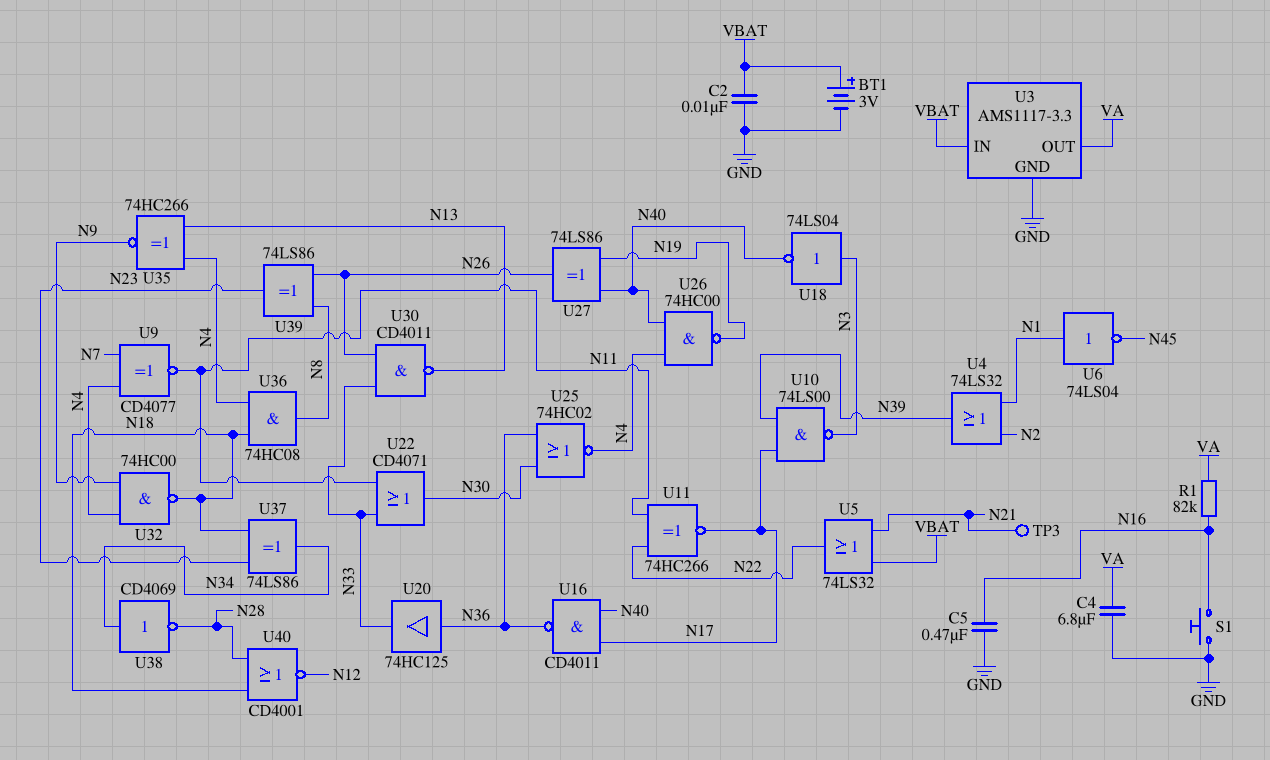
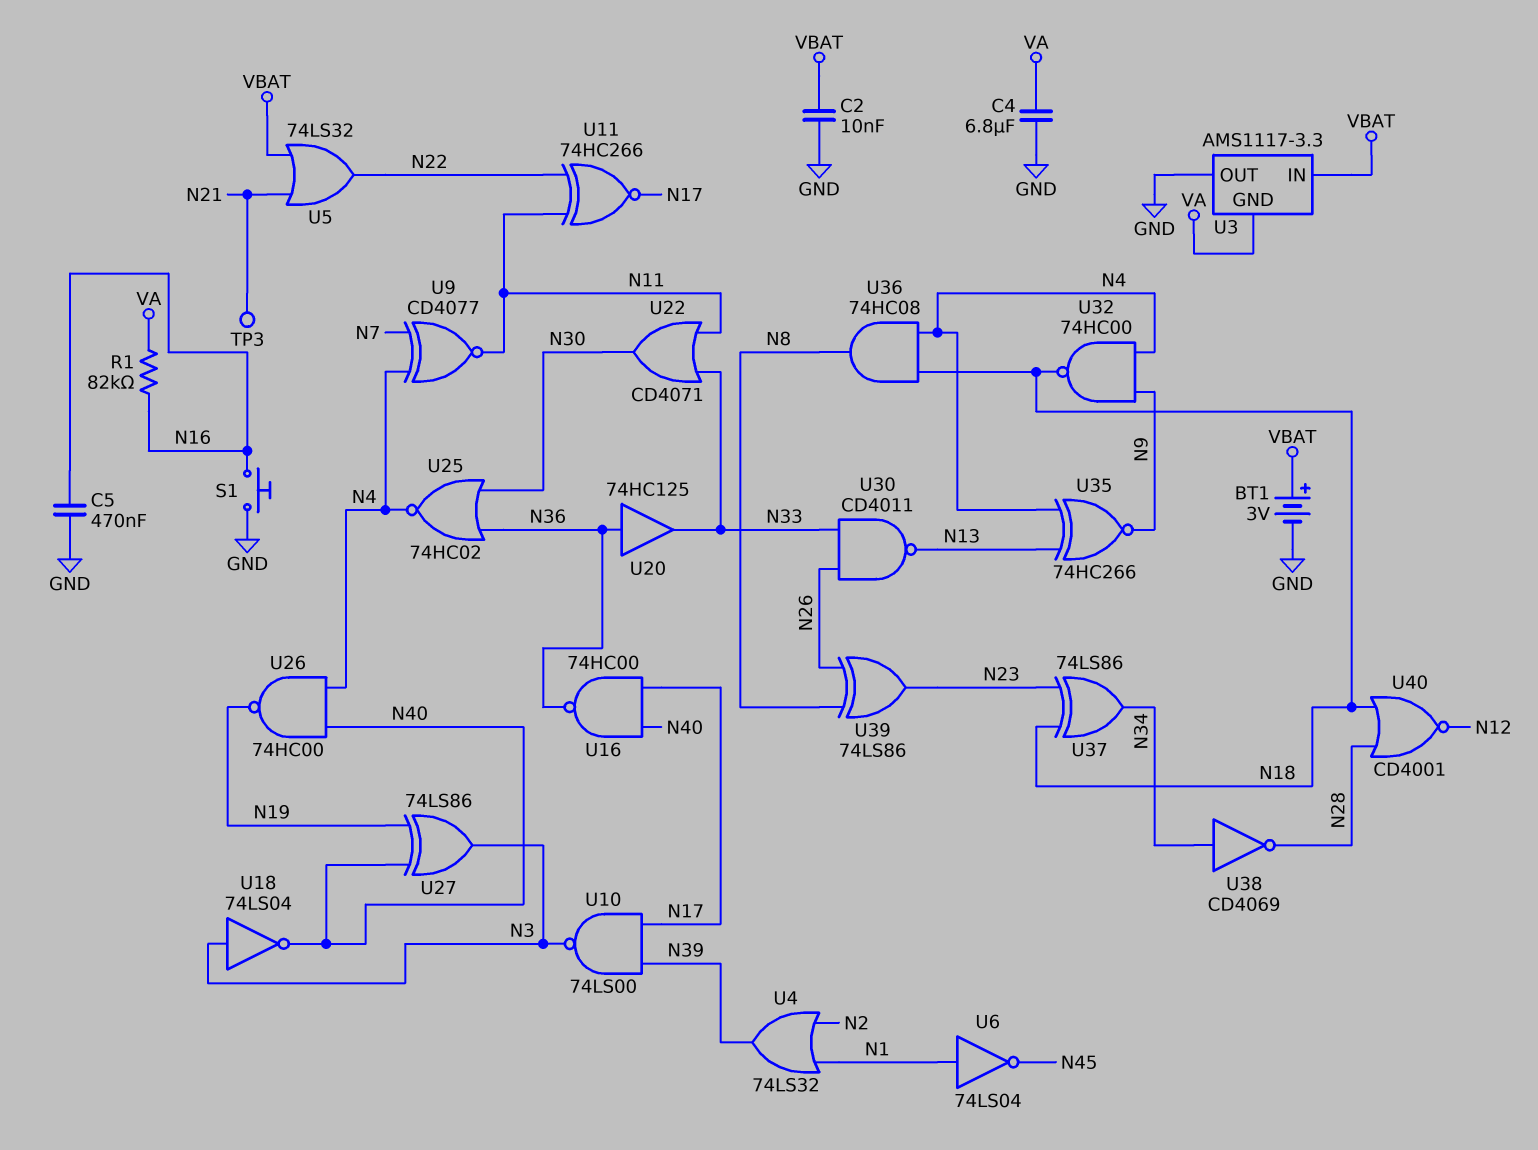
U3 pin GND: GND -> VA
U3 pin OUT: VA -> GND
U16: NAND CD4011 (in N17, in N40, out N36) -> NAND 74HC00 (in N17, in N40, out N36)
U27: XOR 74LS86 (in N19, in N40, out N26) -> XOR 74LS86 (in N19, in N40, out N3)

